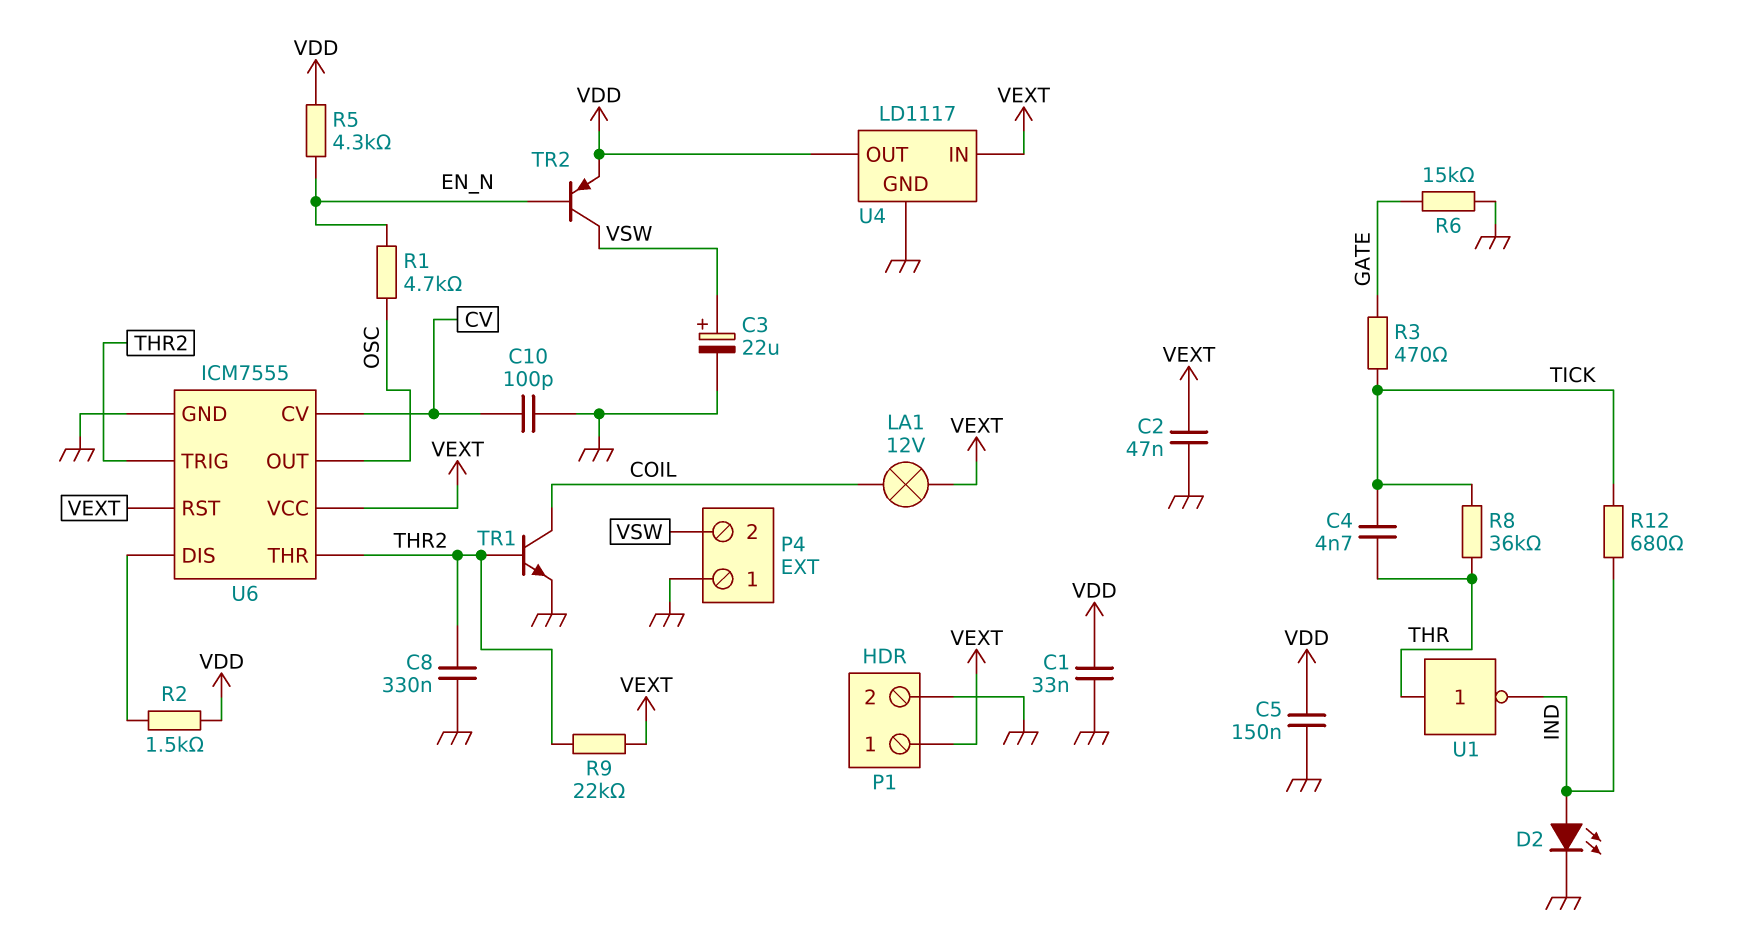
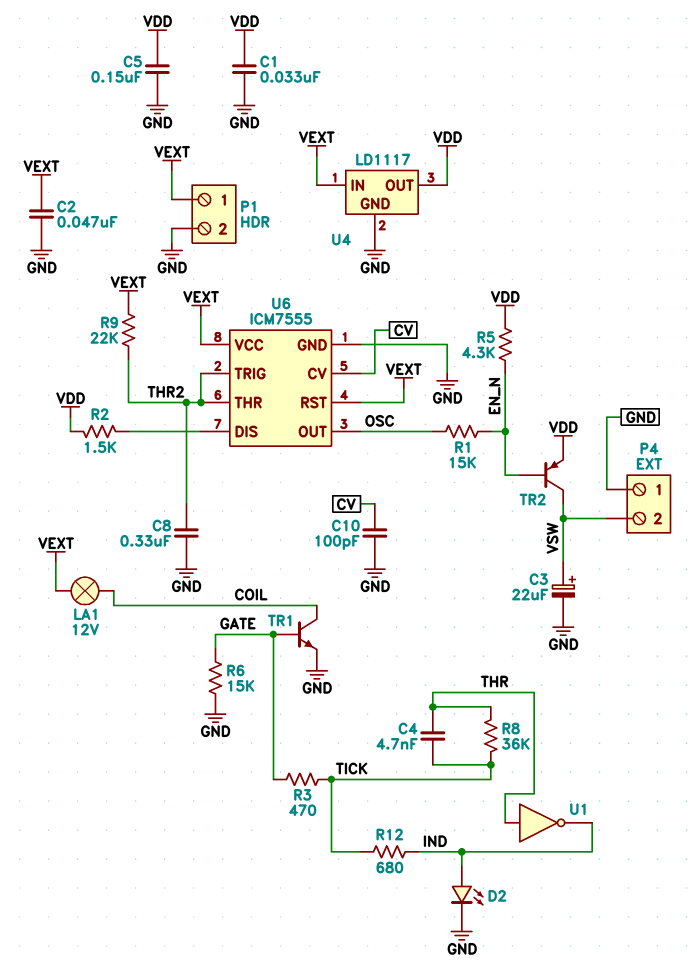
R1: 4.7k (EN_N, OSC) -> 15k (EN_N, OSC)
TR1: NPN (B THR2, C COIL, E GND) -> NPN (B GATE, C COIL, E GND)

